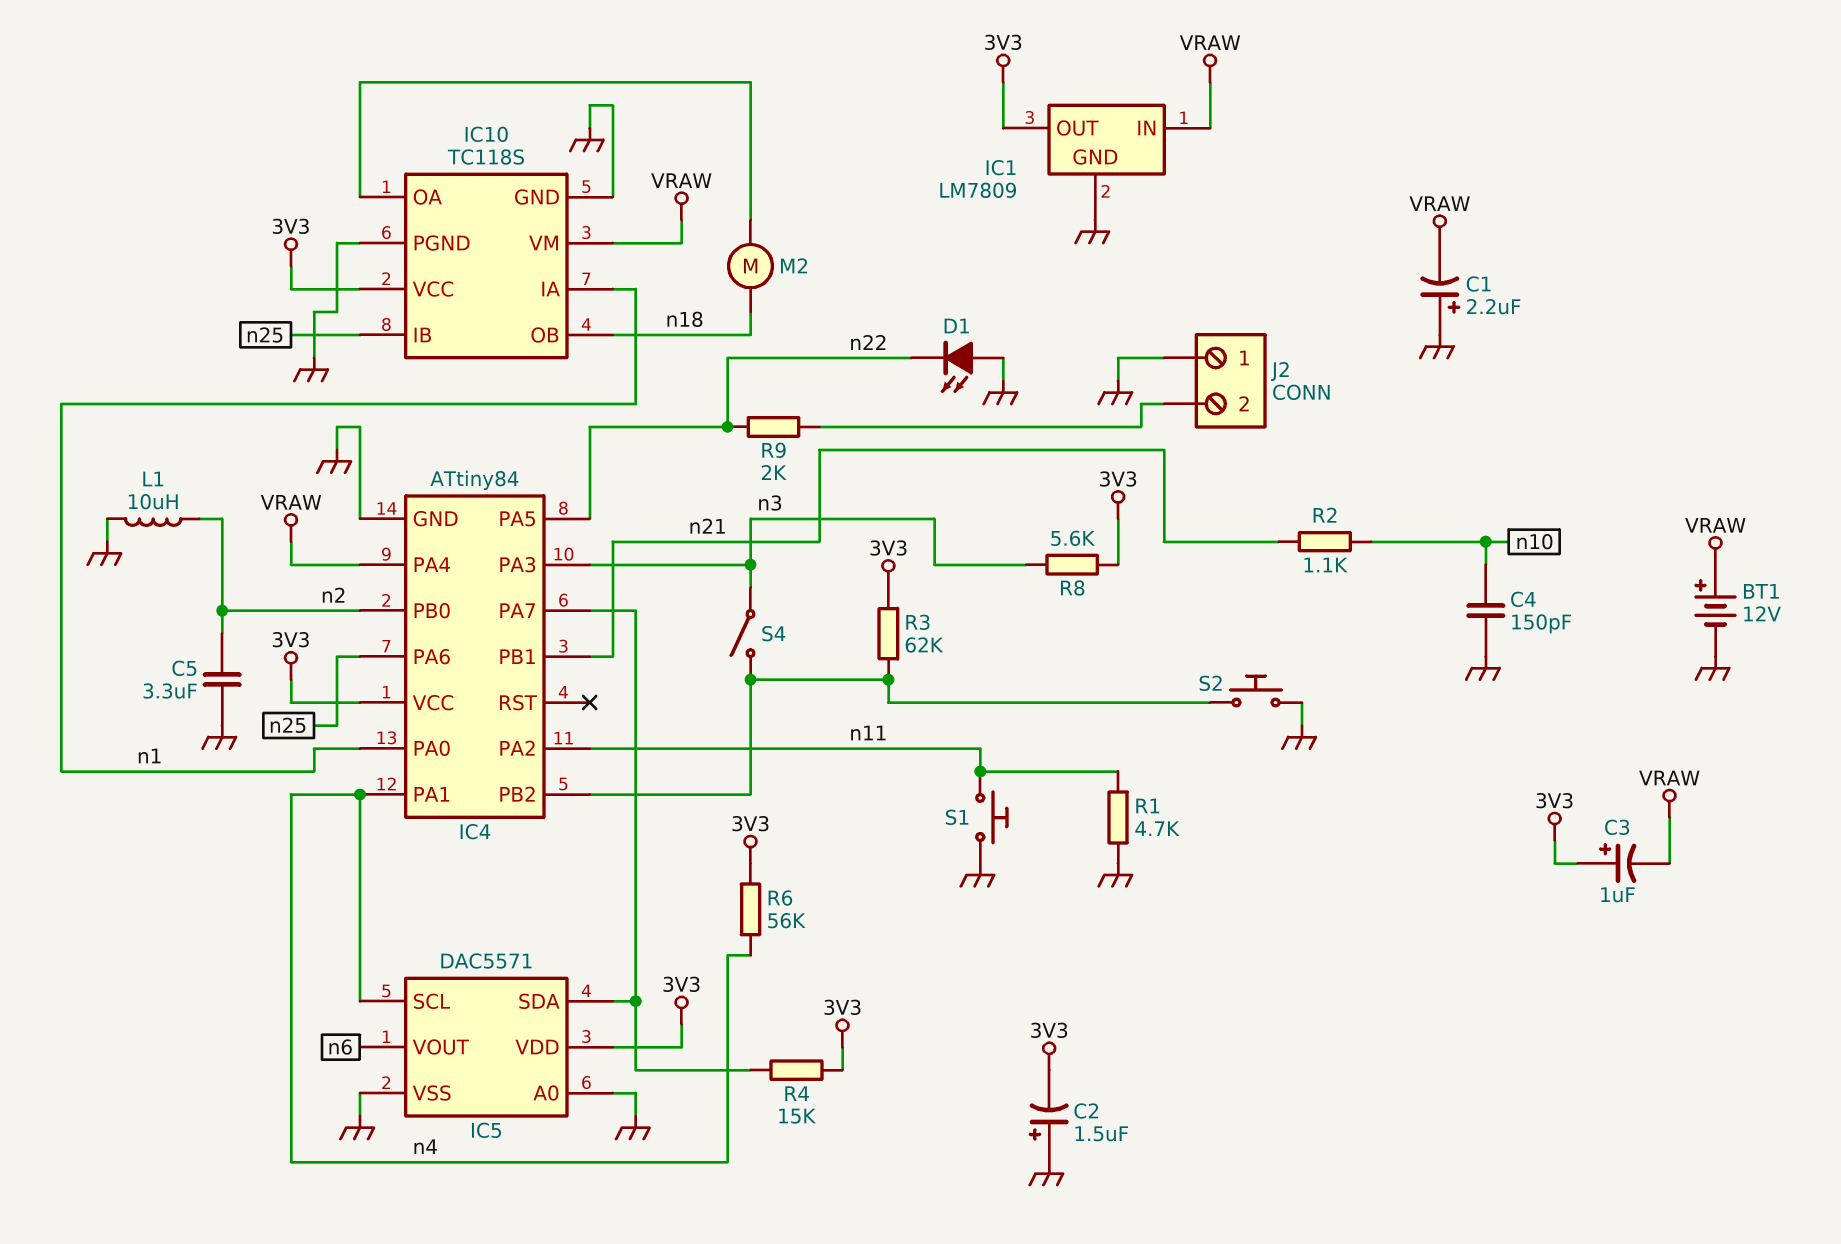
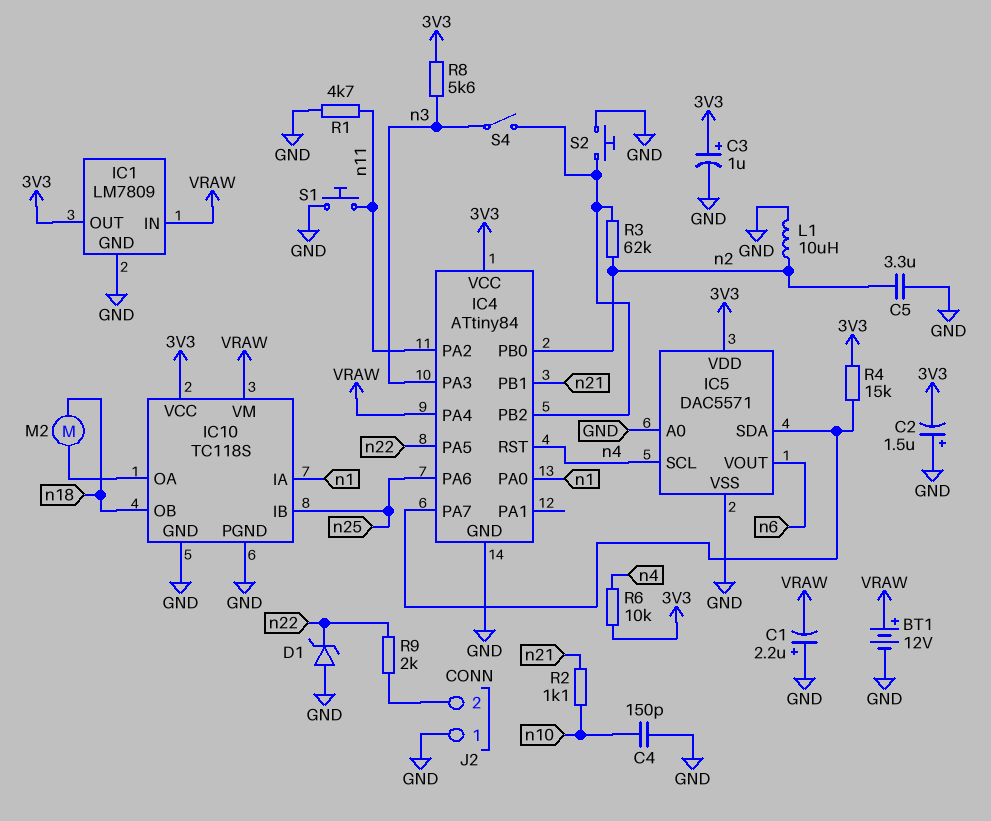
C3: 1uF (plus 3V3, minus VRAW) -> 1uF (plus 3V3, minus GND)
D1: LED (A GND, K n22) -> zener (A GND, K n22)
IC4 pin PA1: n4 -> none
IC4 pin RST: none -> n4
R3: 62k (3V3, IC4/PB2) -> 62k (IC4/PB2, n2)
R6: 56k (3V3, n4) -> 10k (3V3, n4)

